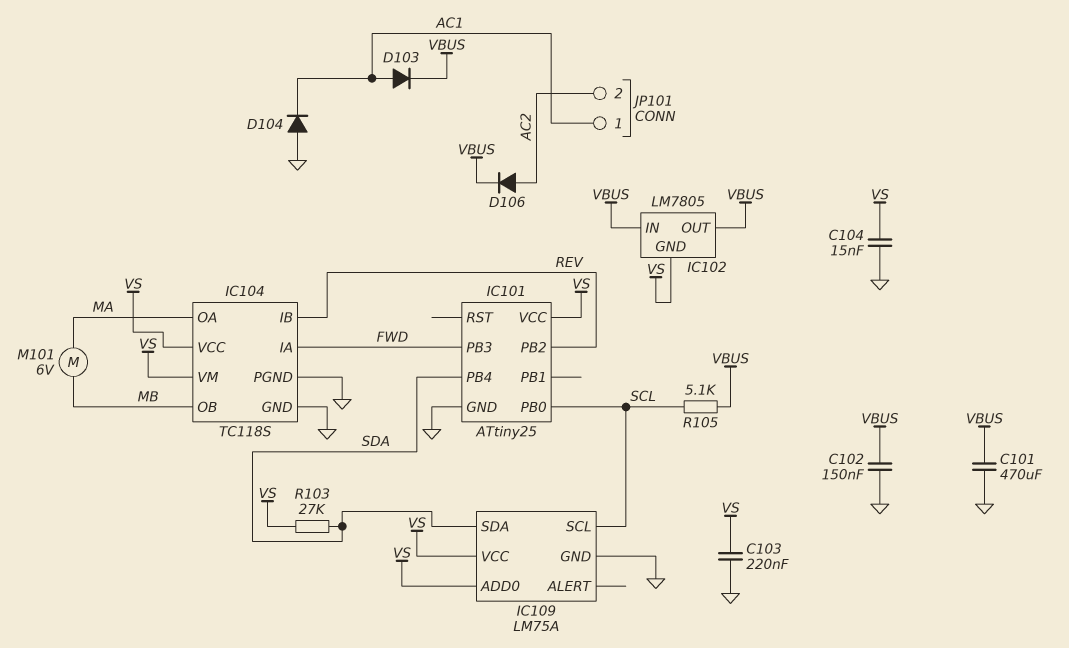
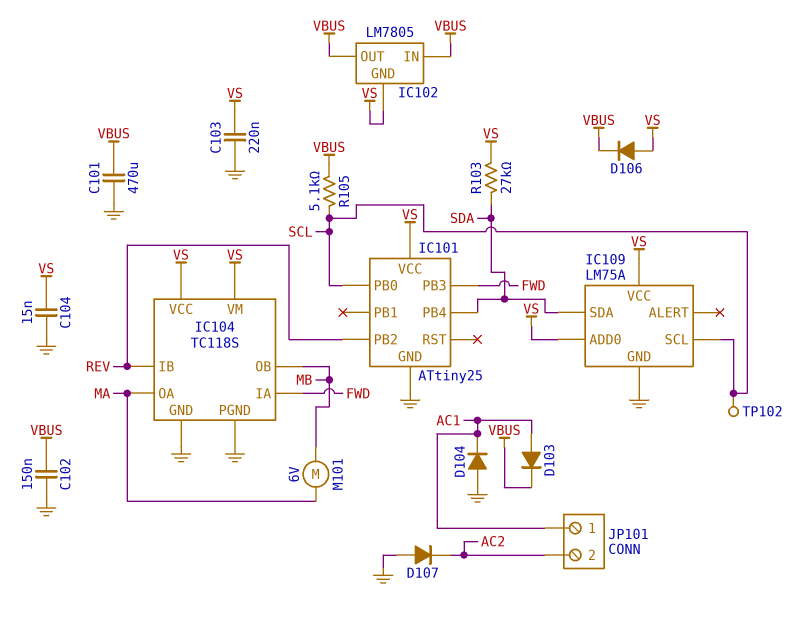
D106: diode (A AC2, K VBUS) -> diode (A VS, K VBUS)
D107: none -> diode (A GND, K AC2)
TP102: none -> test point (SCL)

